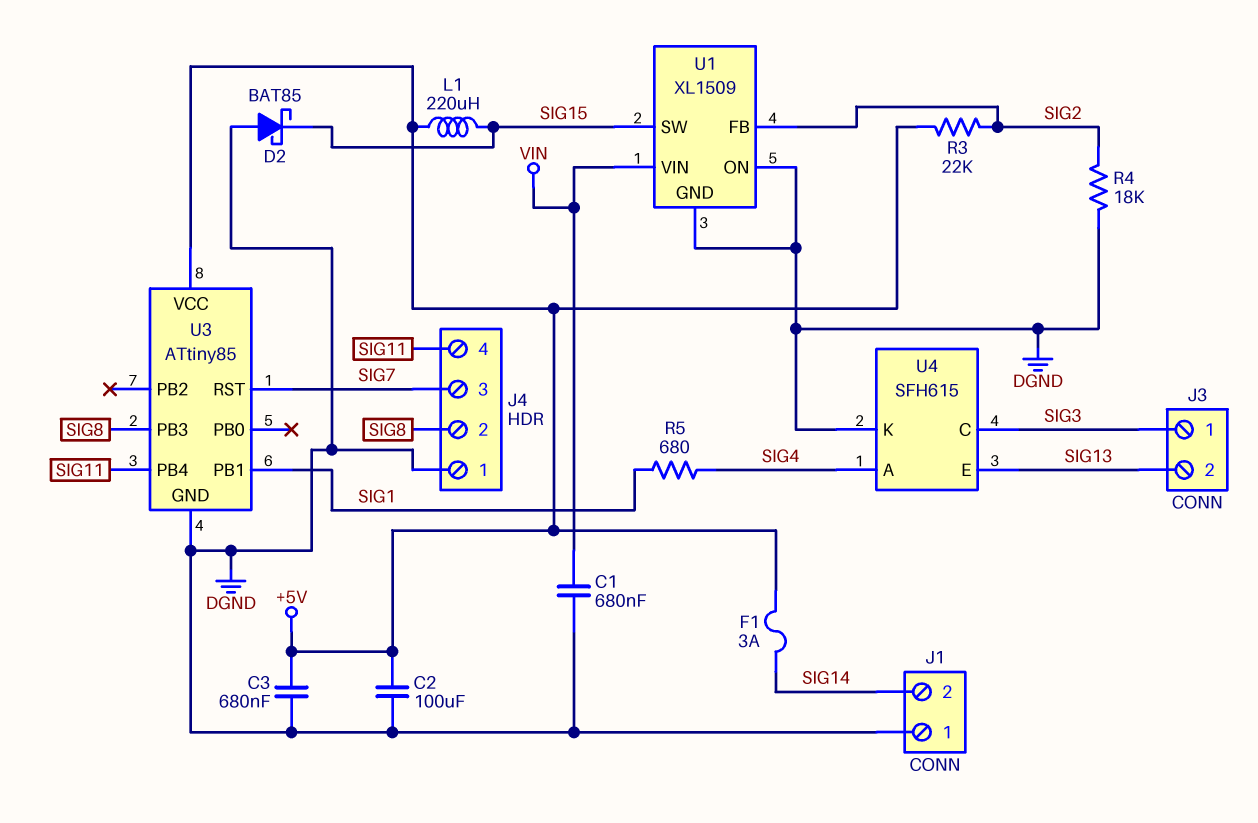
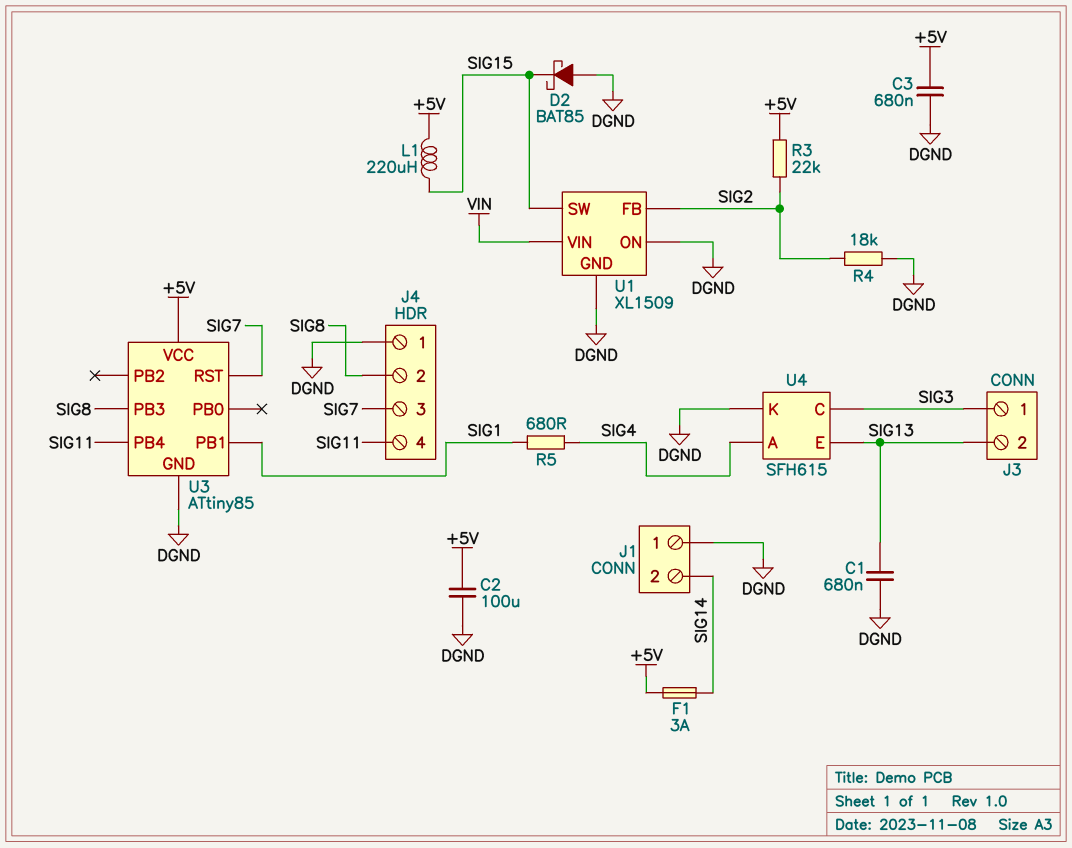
C1: 680nF (DGND, VIN) -> 680nF (DGND, SIG13)

